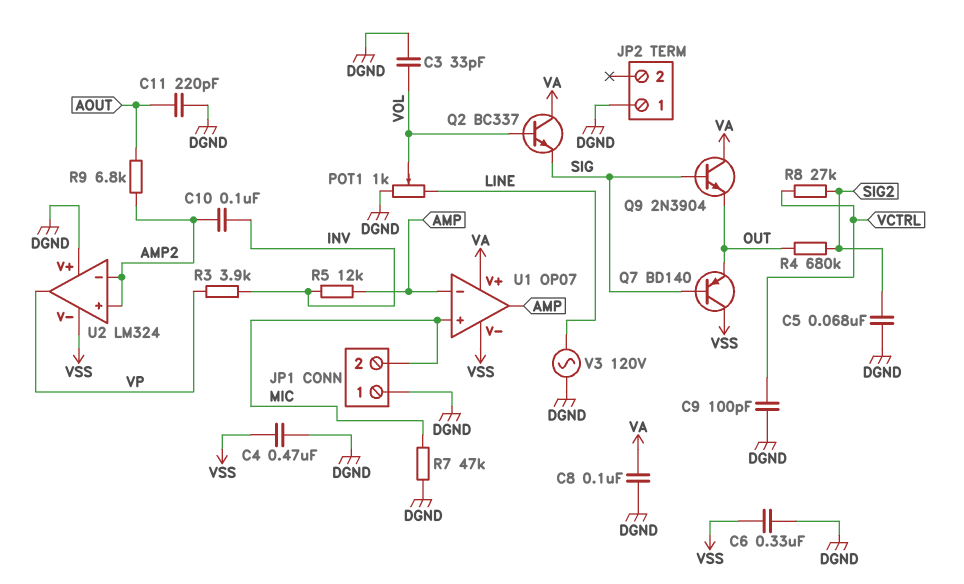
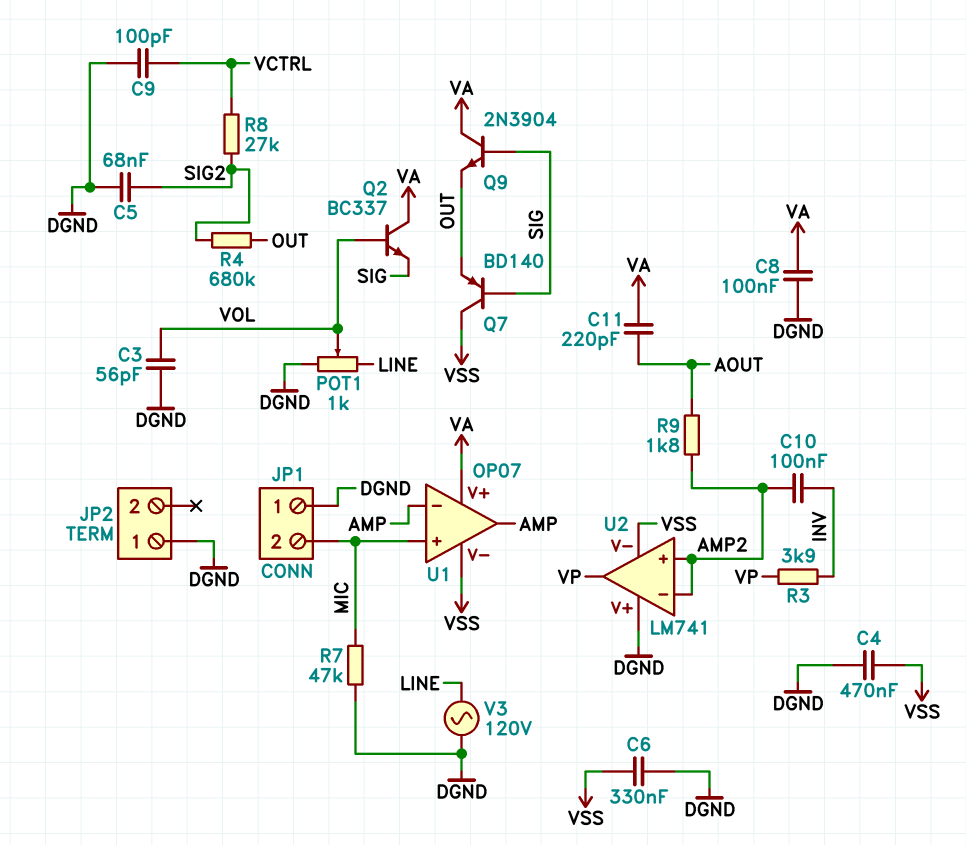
C3: 33pF (DGND, VOL) -> 56pF (DGND, VOL)
C11: 220pF (AOUT, DGND) -> 220pF (AOUT, VA)
R5: 12k (AMP, INV) -> none
R9: 6.8k (AMP2, AOUT) -> 1.8k (AMP2, AOUT)
U2: LM324 -> LM741

